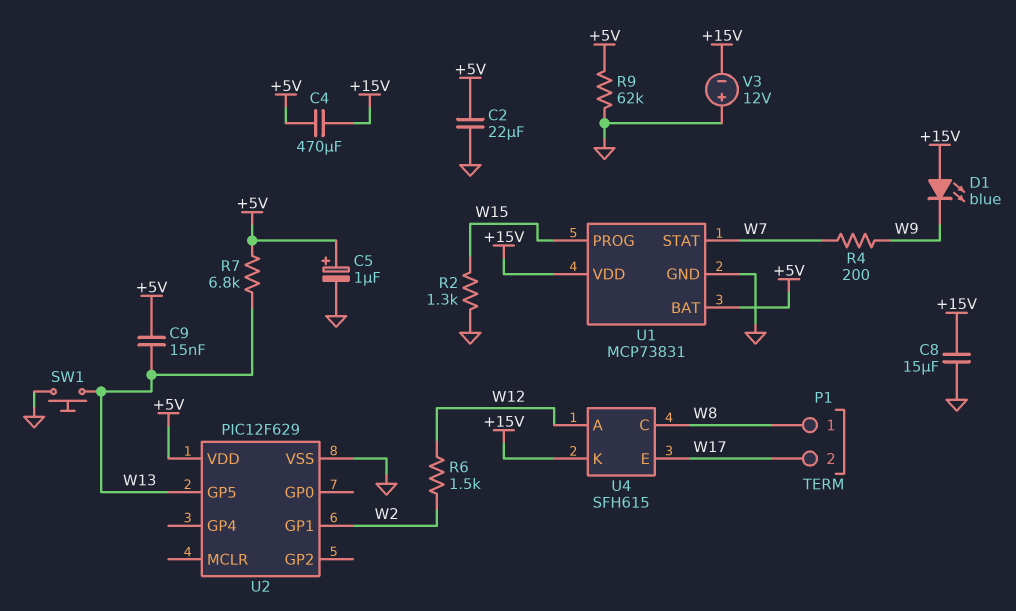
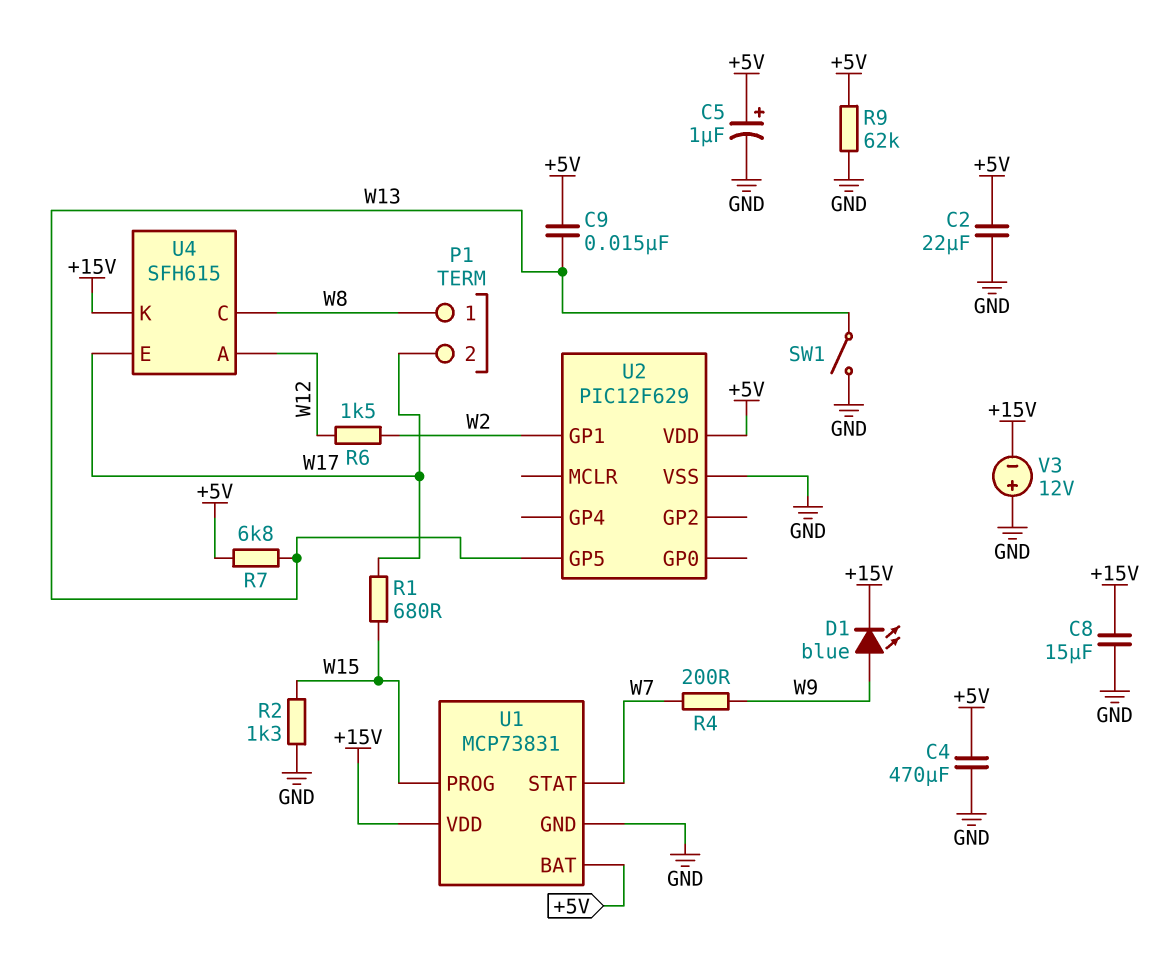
C4: 470uF (+5V, +15V) -> 470uF (+5V, GND)
D1: LED blue (A +15V, K W9) -> LED blue (A W9, K +15V)
R1: none -> 680 (W15, W17)
SW1: button (GND, W13) -> switch (GND, W13)

